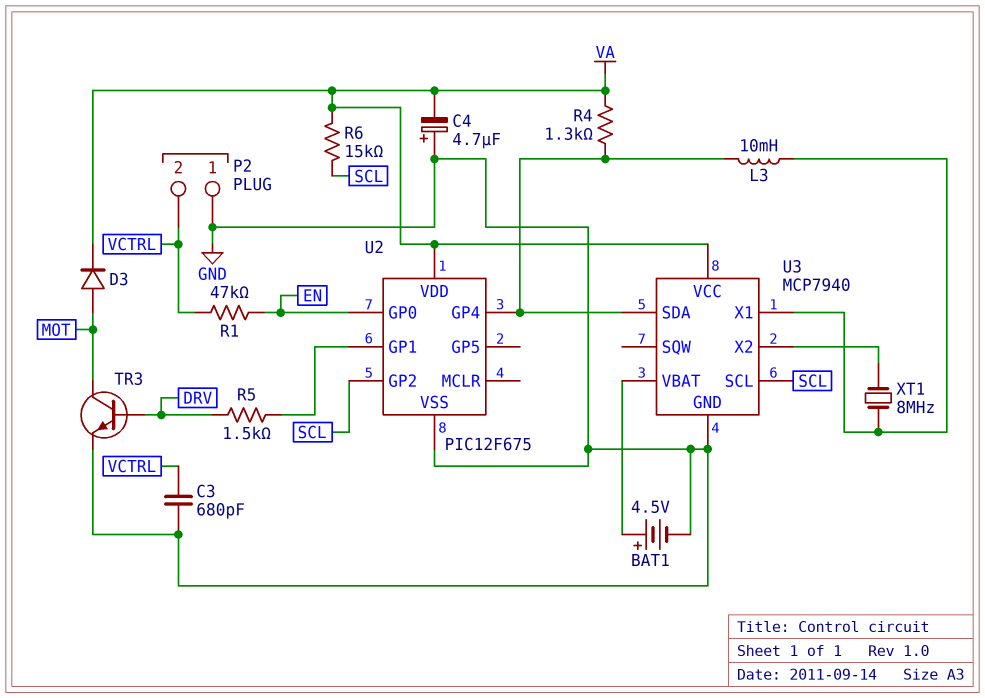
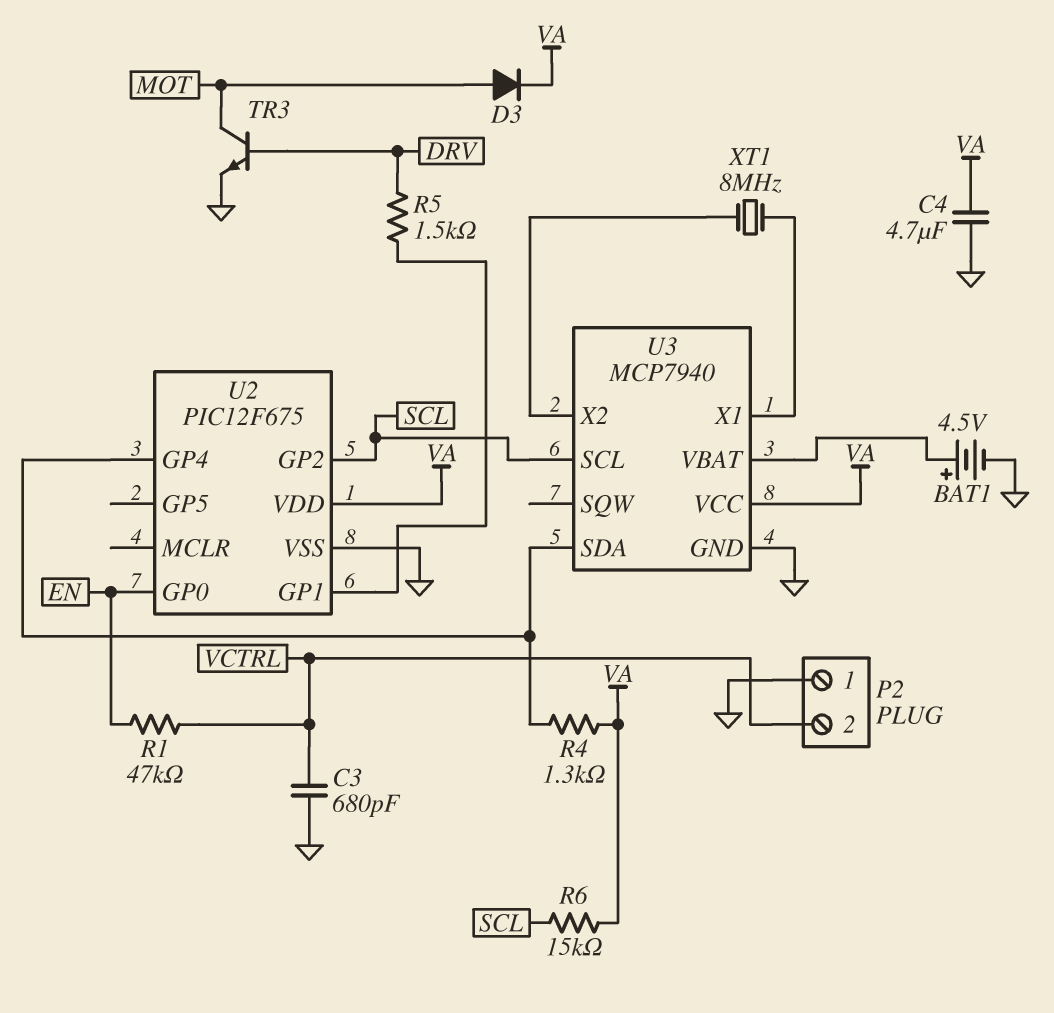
C4: 4.7uF (plus GND, minus VA) -> 4.7uF (GND, VA)
L3: 10mH (U2/GP4, U3/X1) -> none

